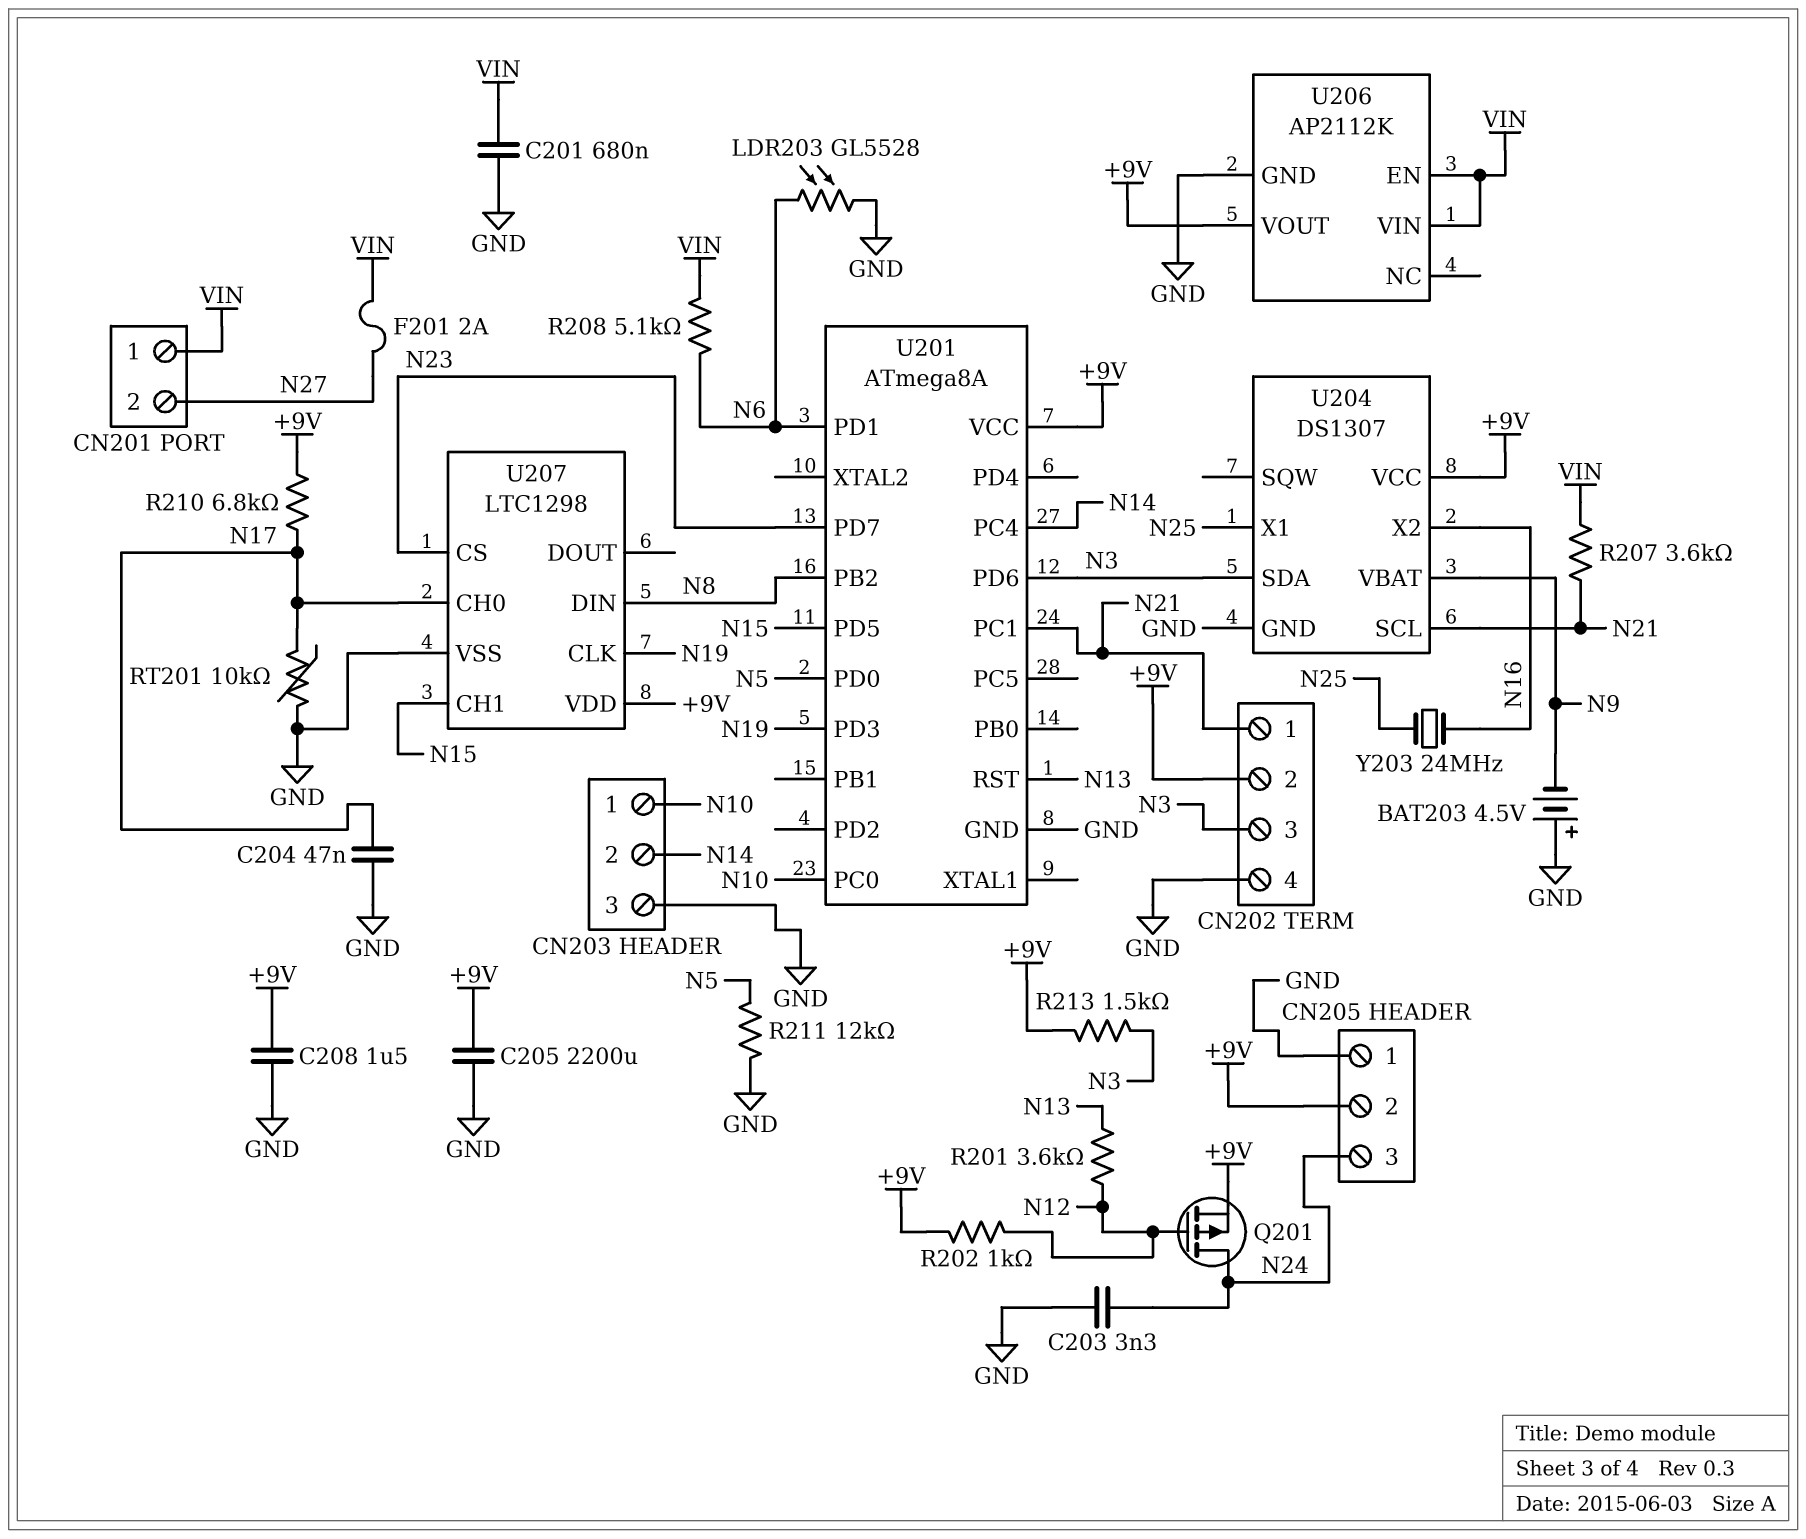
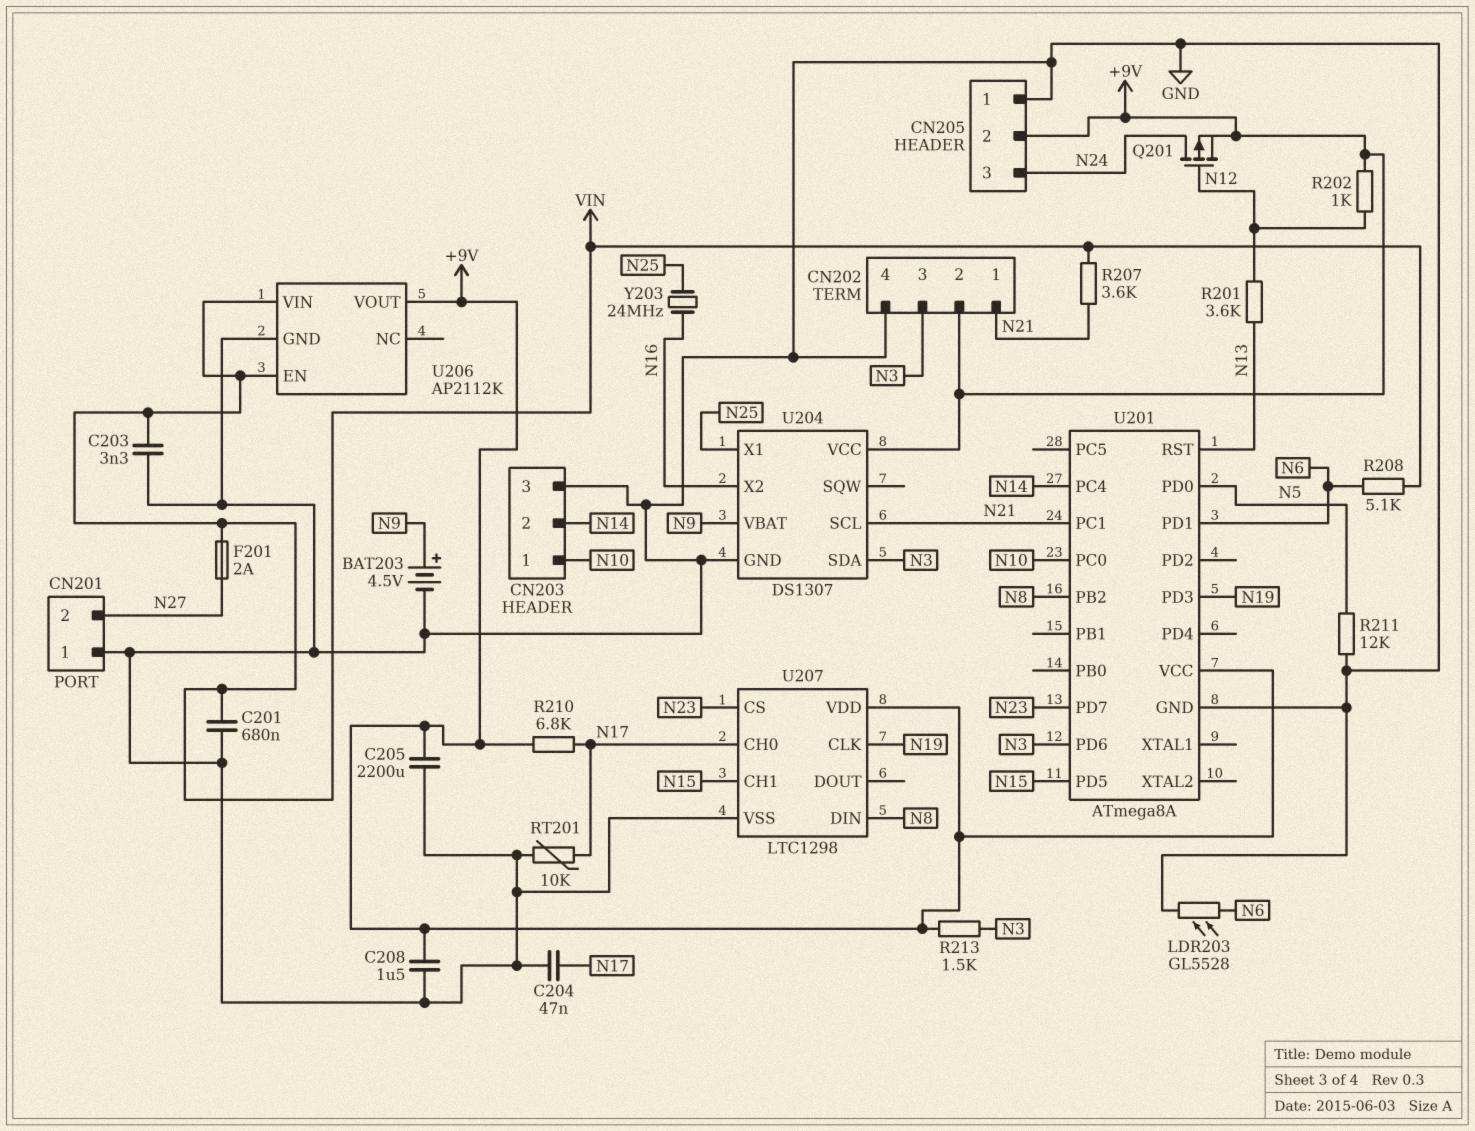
BAT203: 4.5V (plus GND, minus N9) -> 4.5V (plus N9, minus GND)
C203: 3.3nF (GND, N24) -> 3.3nF (GND, VIN)
CN201 pin 1: VIN -> GND

